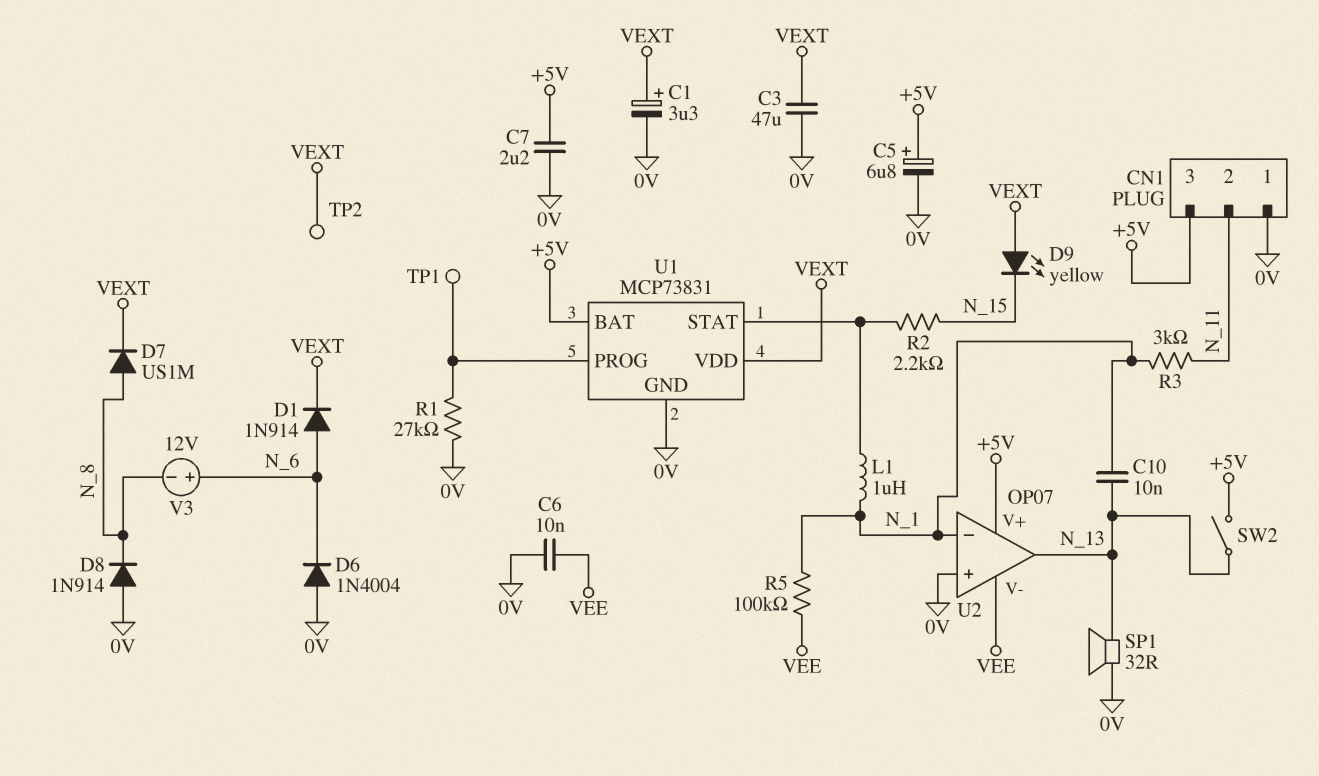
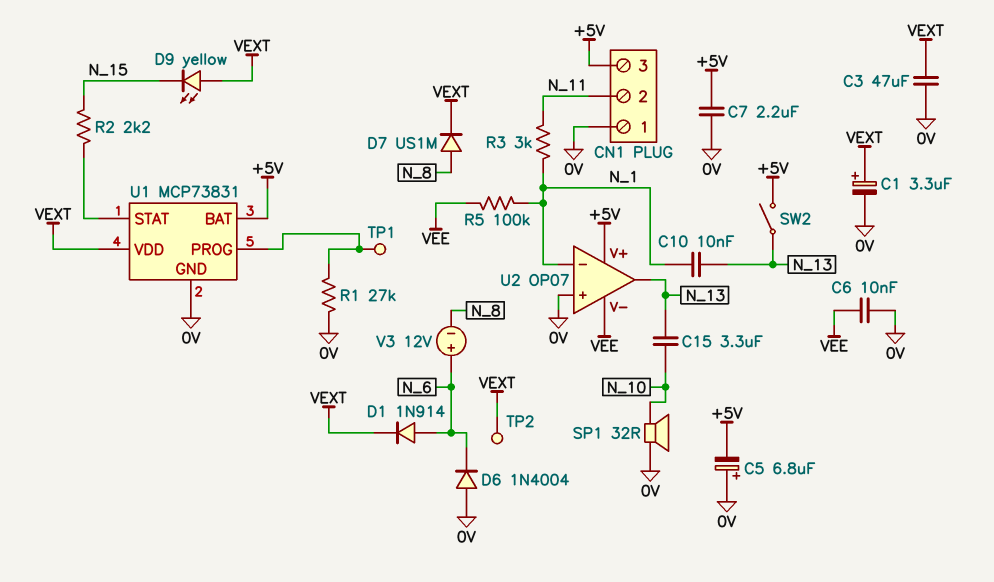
C5: 6.8uF (plus +5V, minus 0V) -> 6.8uF (plus 0V, minus +5V)
C15: none -> 3.3uF (N_10, N_13)
D8: diode 1N914 (A 0V, K N_8) -> none
L1: 1uH (N_1, U1/STAT) -> none
SP1: speaker 32R (0V, N_13) -> speaker 32R (0V, N_10)

